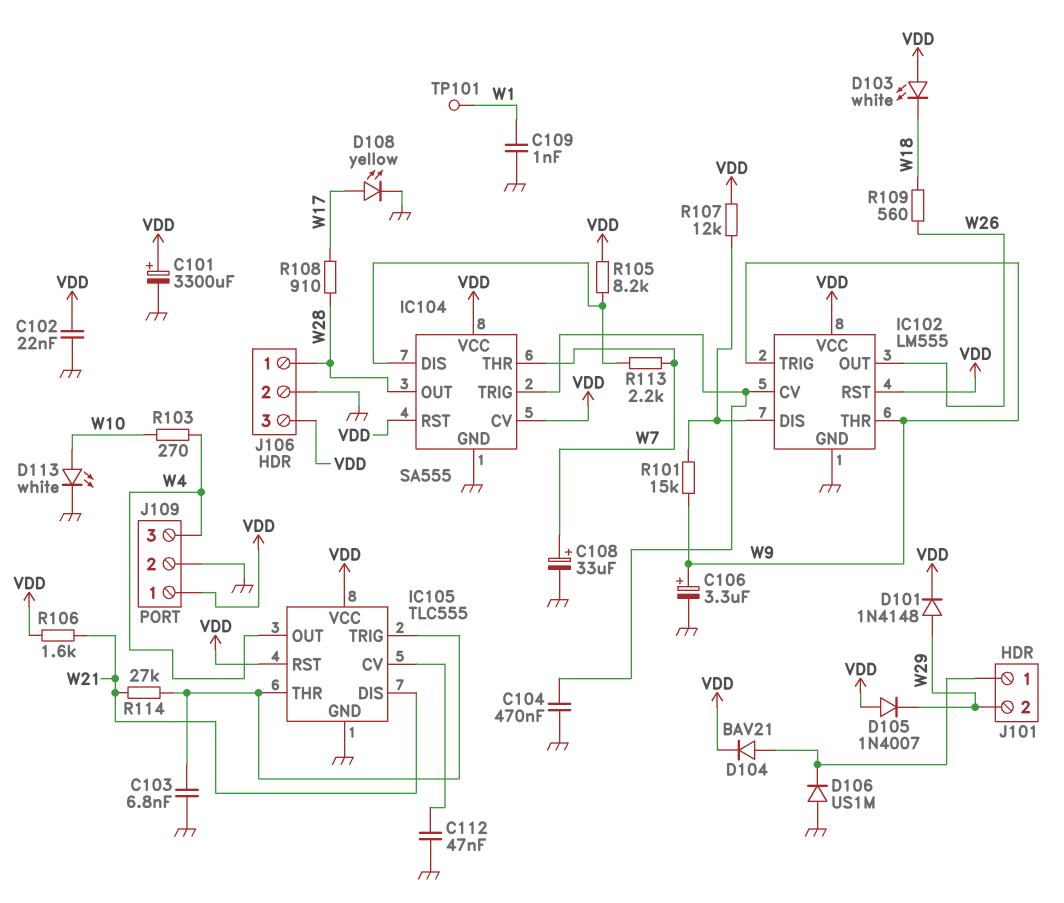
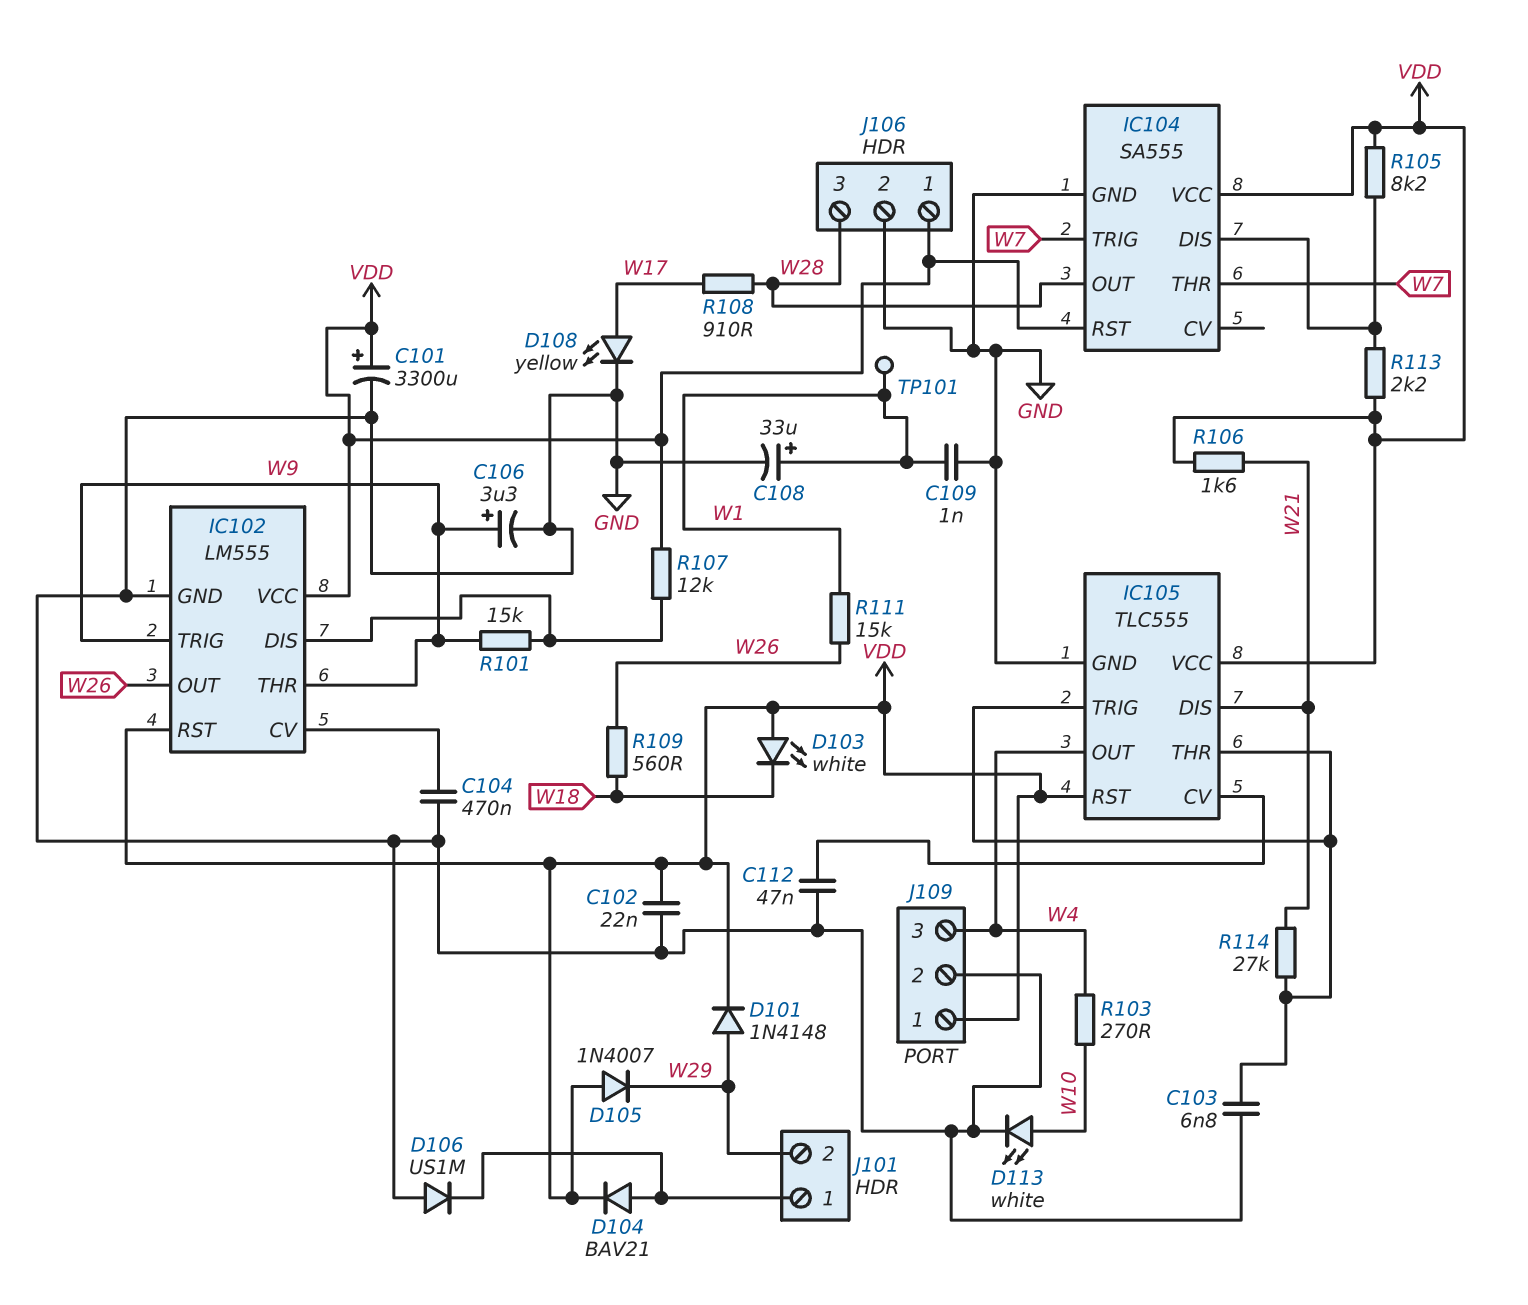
C108: 33uF (plus W7, minus GND) -> 33uF (plus W1, minus GND)
IC104 pin CV: VDD -> none
IC104 pin TRIG: IC102/CV -> W7
J106 pin 1: W28 -> VDD
J106 pin 3: VDD -> W28
R111: none -> 15k (W1, W26)
R113: 2.2k (IC104/DIS, W7) -> 2.2k (IC104/DIS, VDD)

